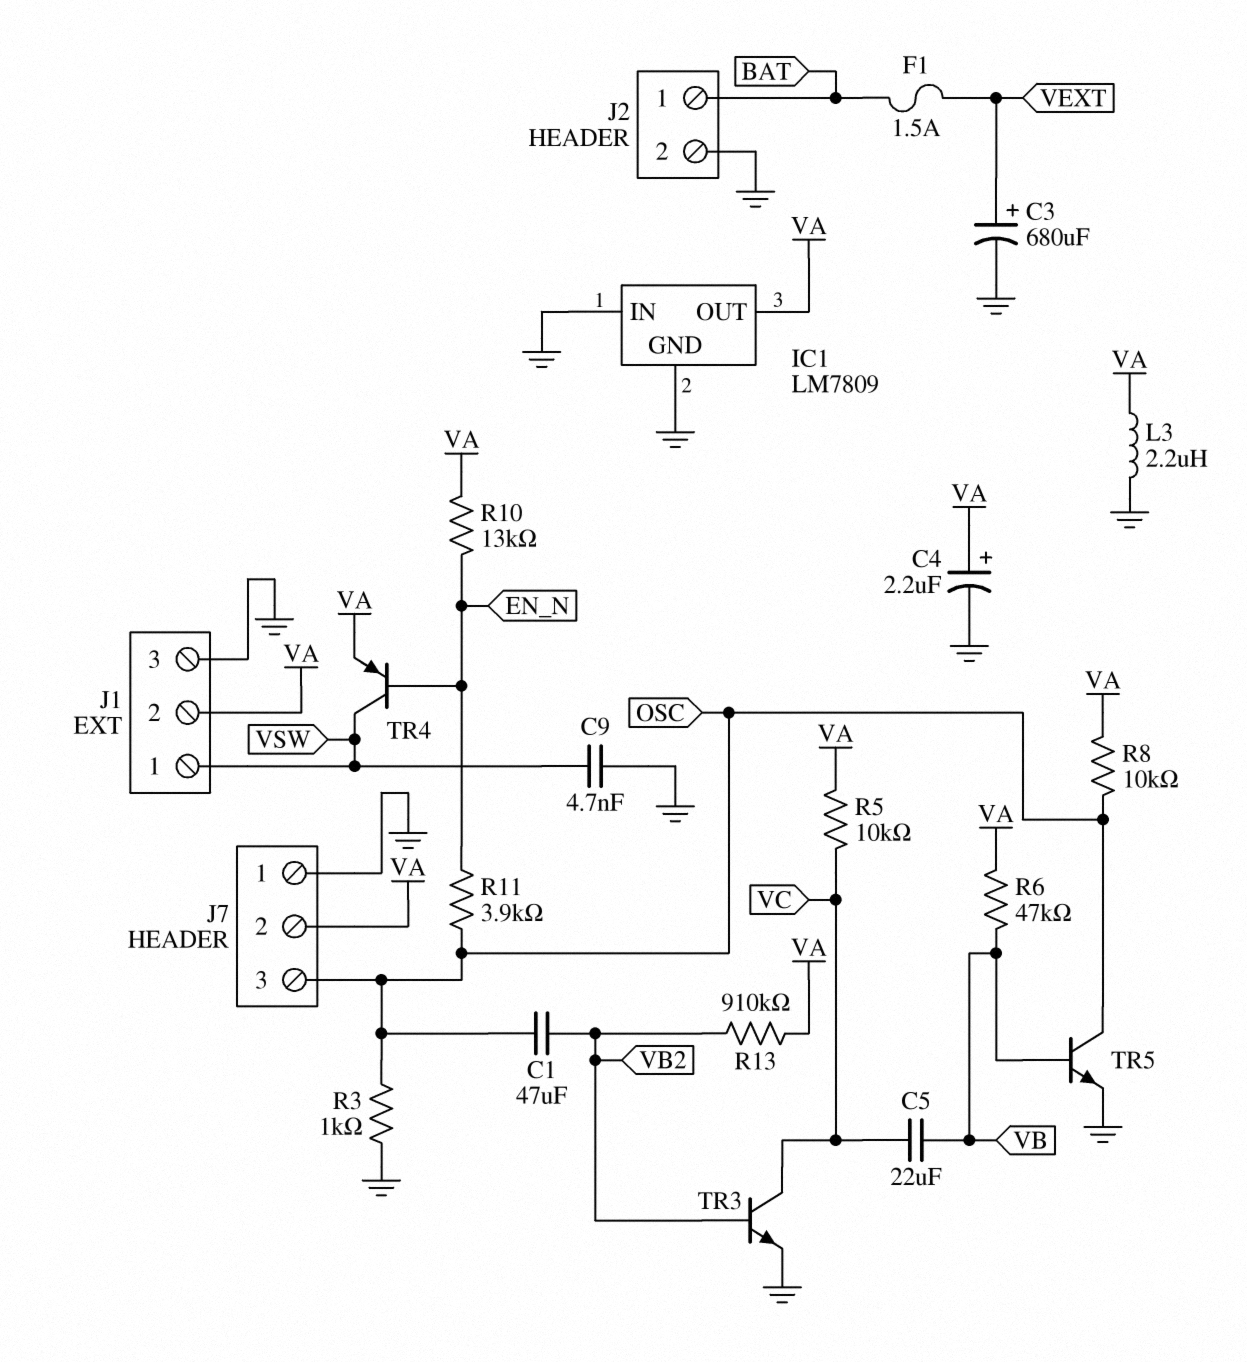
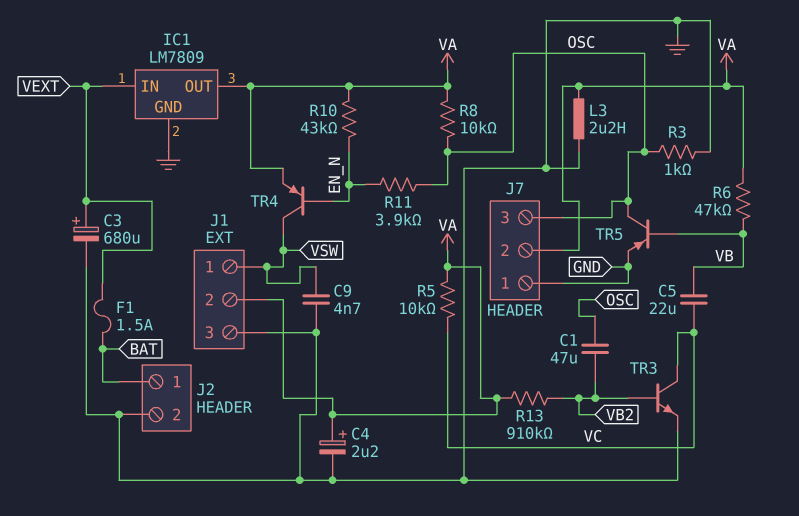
IC1 pin IN: GND -> VEXT
R10: 13k (EN_N, VA) -> 43k (EN_N, VA)
TR5: NPN (B VB, C OSC, E GND) -> PNP (B VB, C OSC, E GND)

